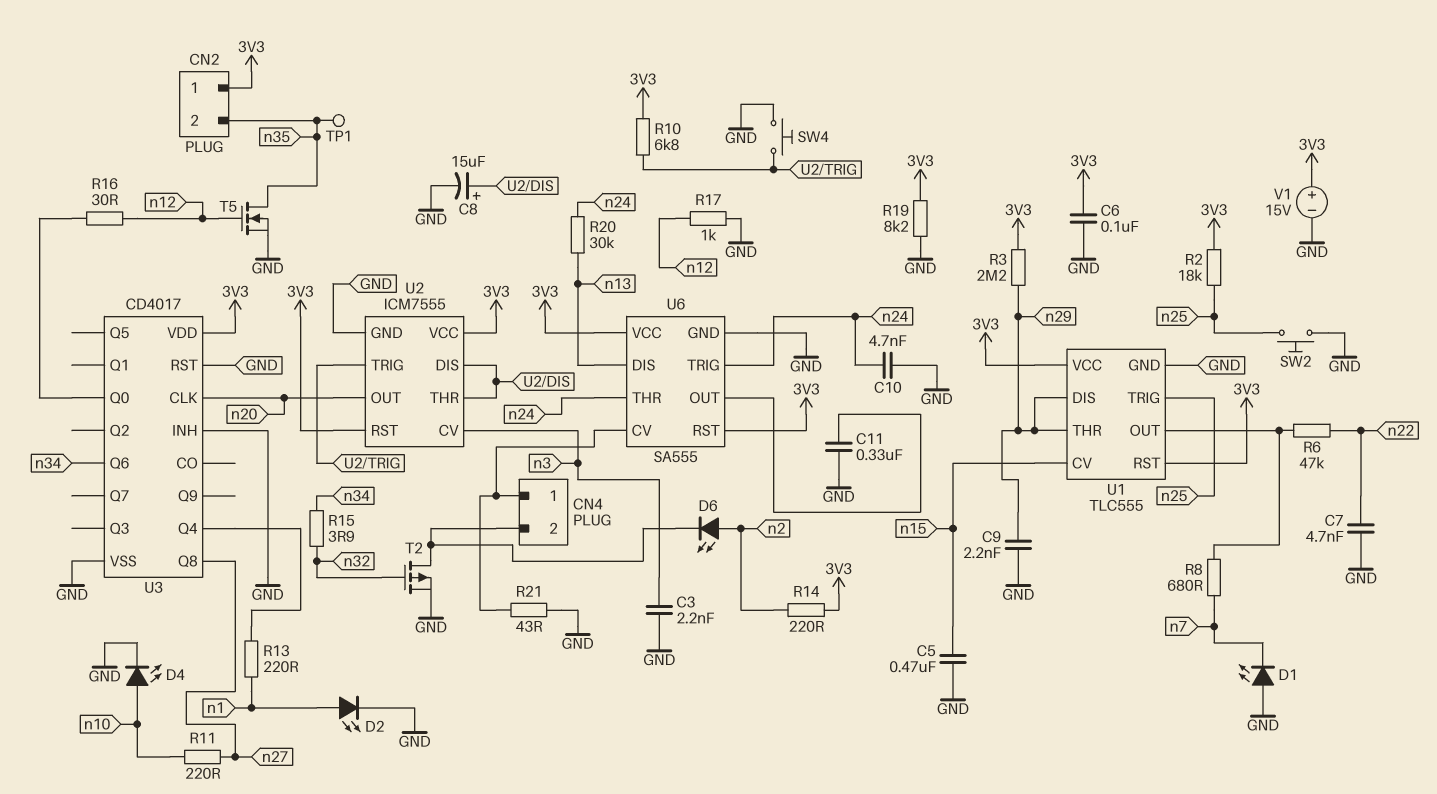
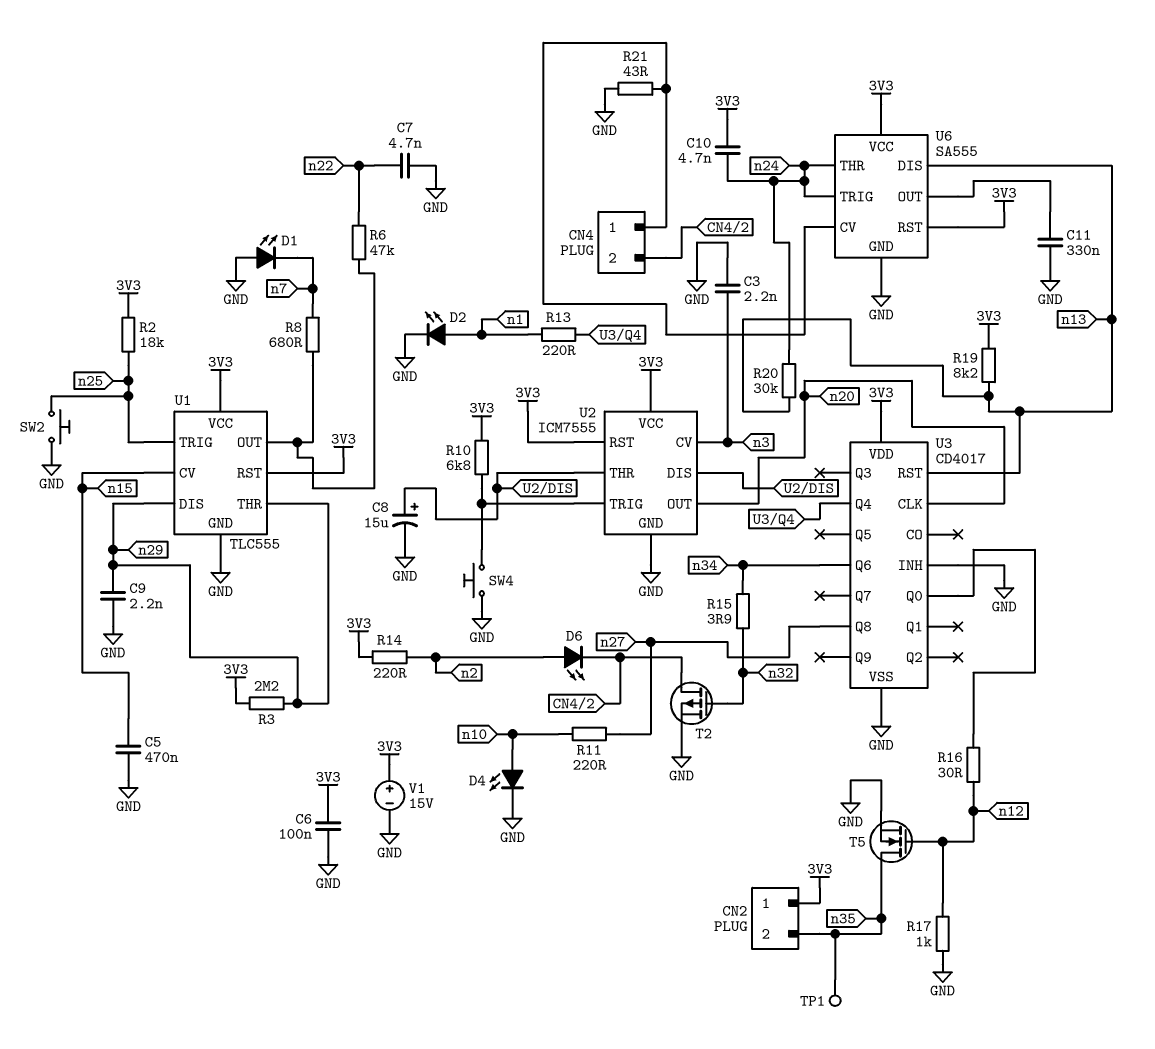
C10: 4.7nF (GND, n24) -> 4.7nF (3V3, n24)
R19: 8.2k (3V3, GND) -> 8.2k (3V3, n13)
U3 pin RST: GND -> n13

